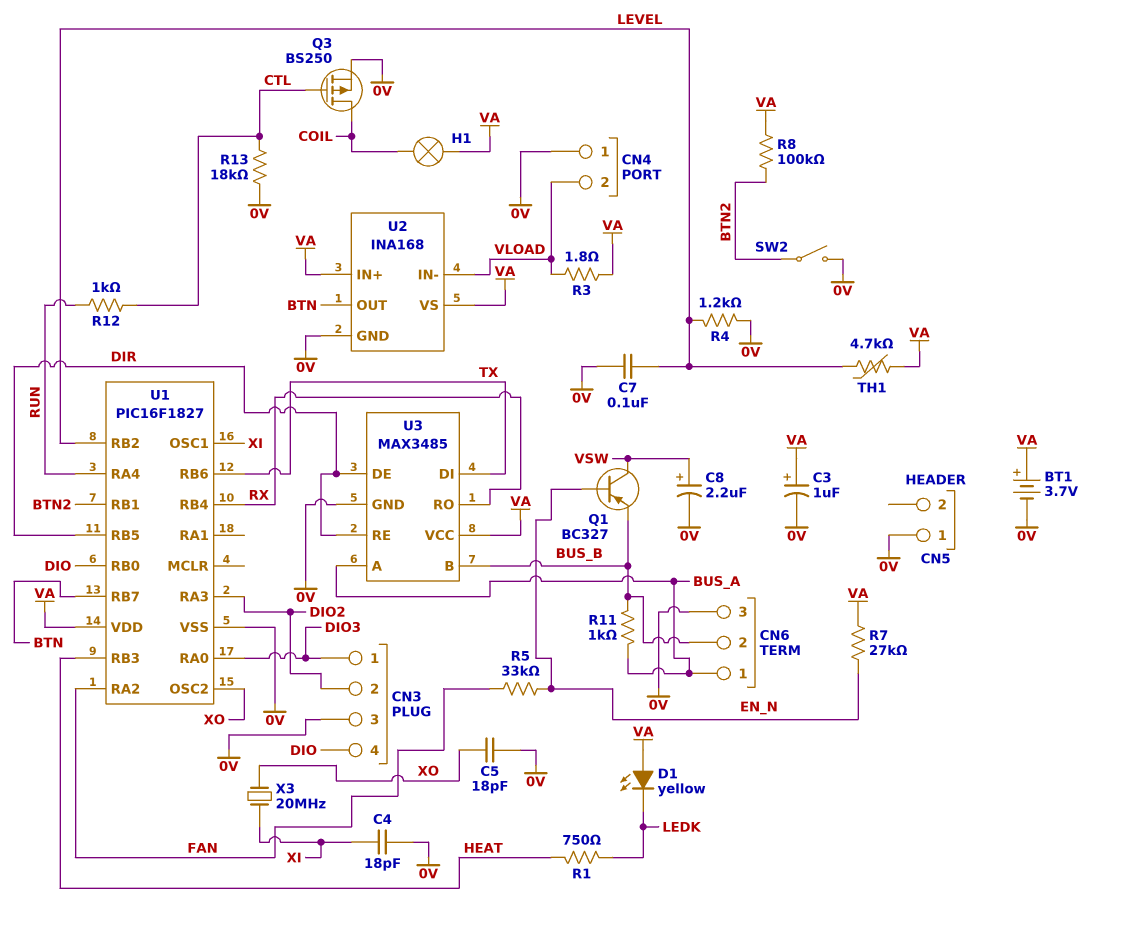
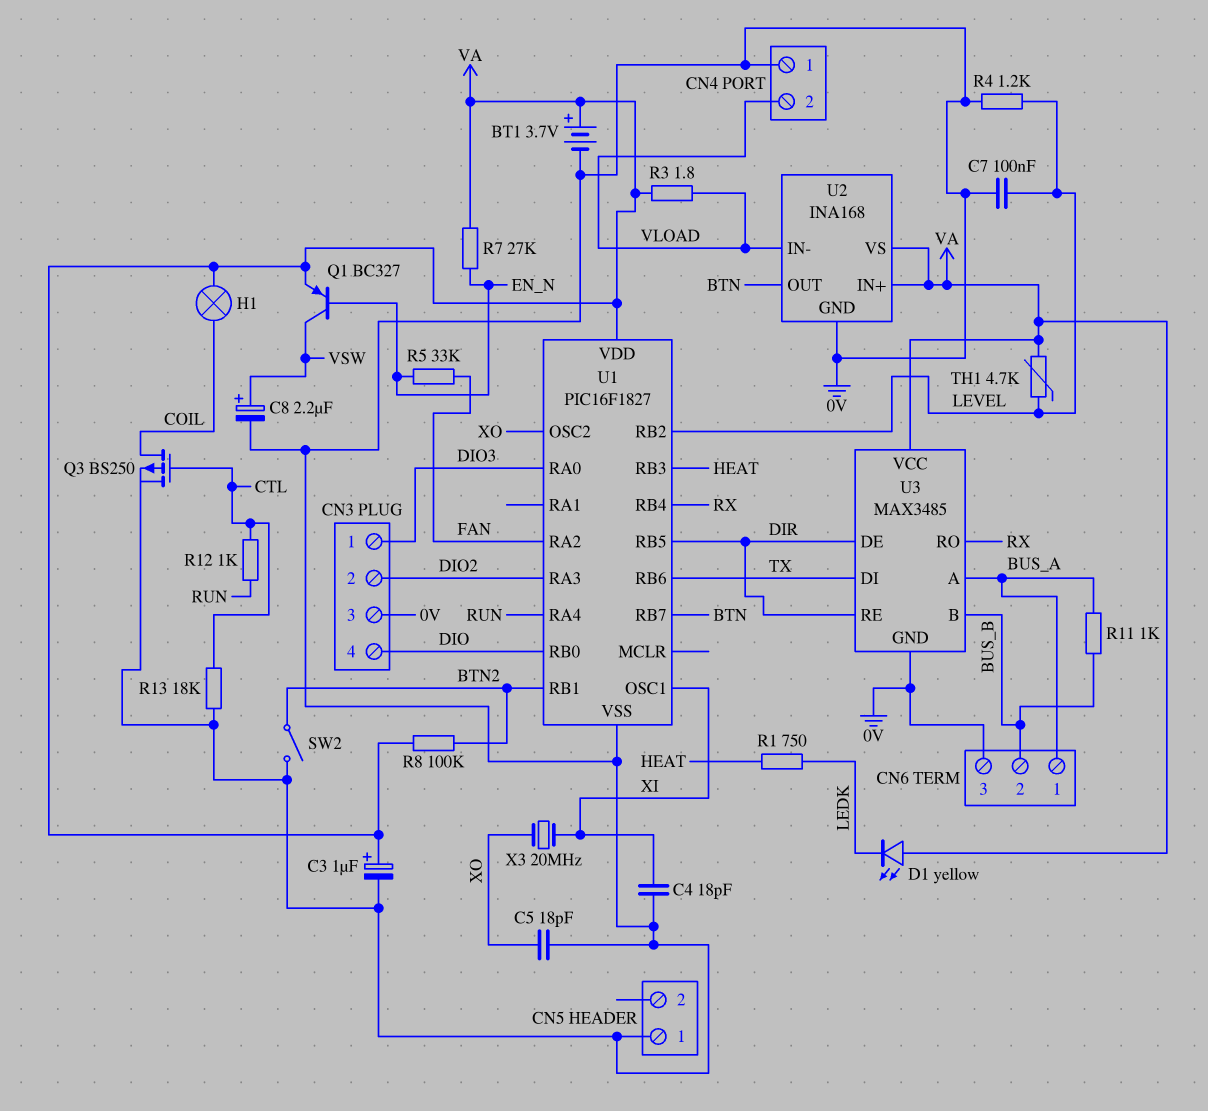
Q1: PNP BC327 (B EN_N, C VSW, E BUS_B) -> PNP BC327 (B EN_N, C VSW, E VA)

